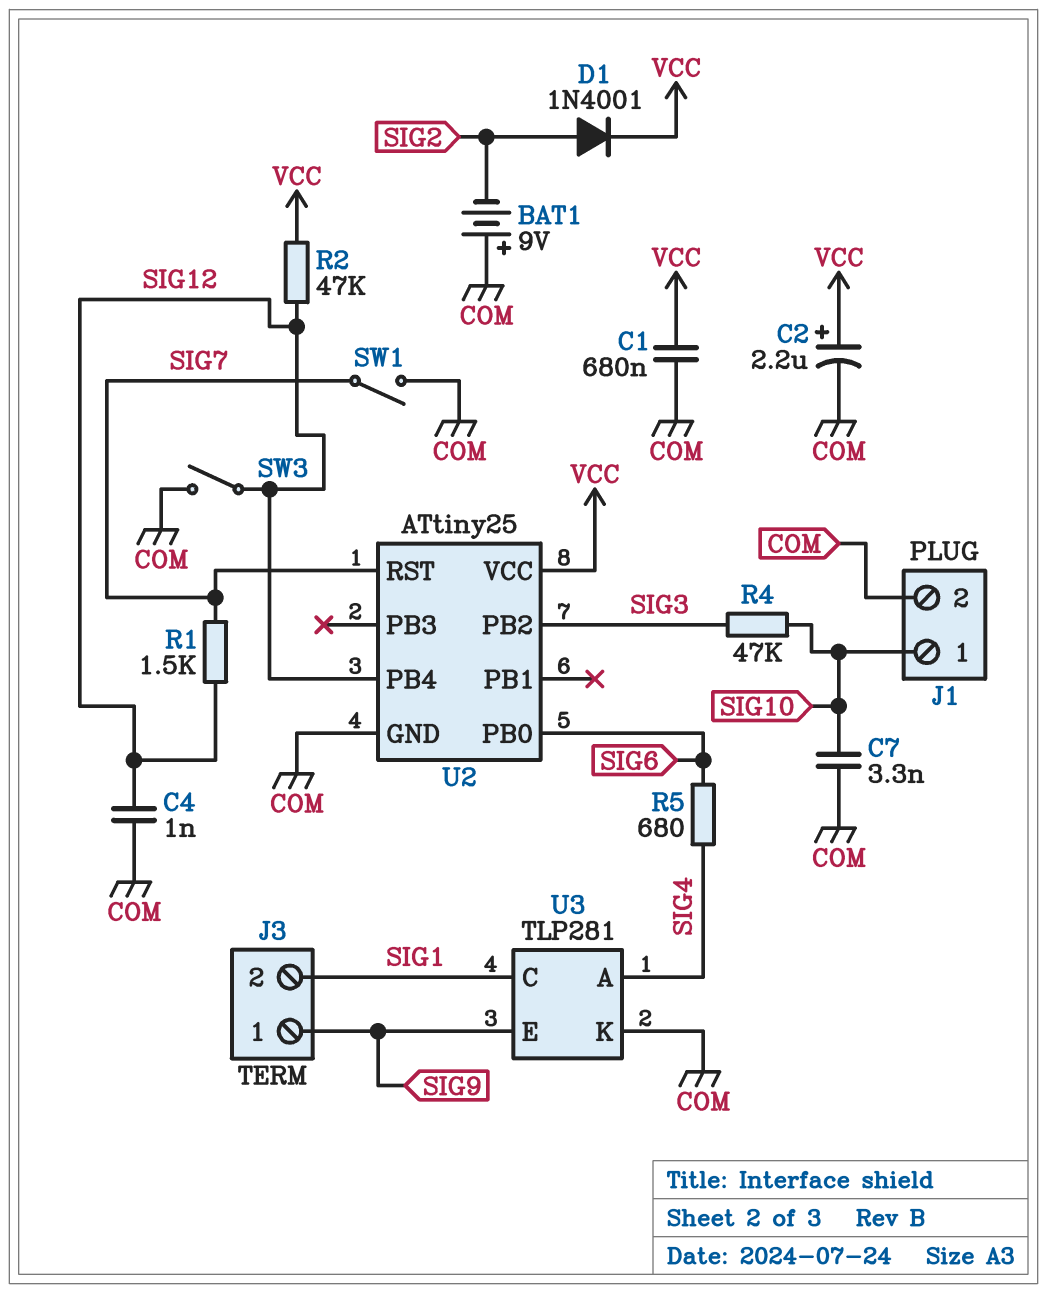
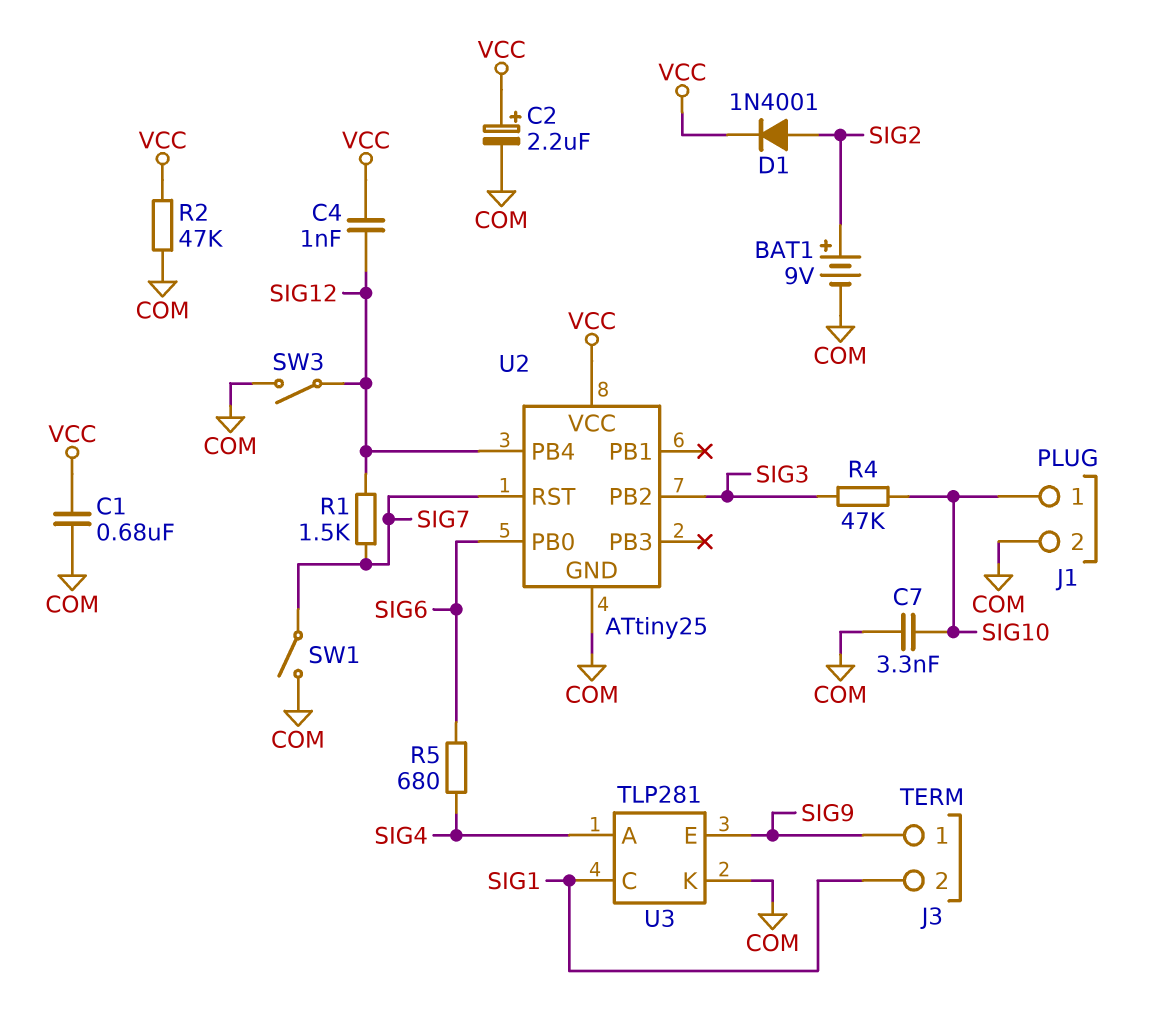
BAT1: 9V (plus COM, minus SIG2) -> 9V (plus SIG2, minus COM)
C4: 1nF (COM, SIG12) -> 1nF (SIG12, VCC)
R2: 47k (SIG12, VCC) -> 47k (COM, VCC)

